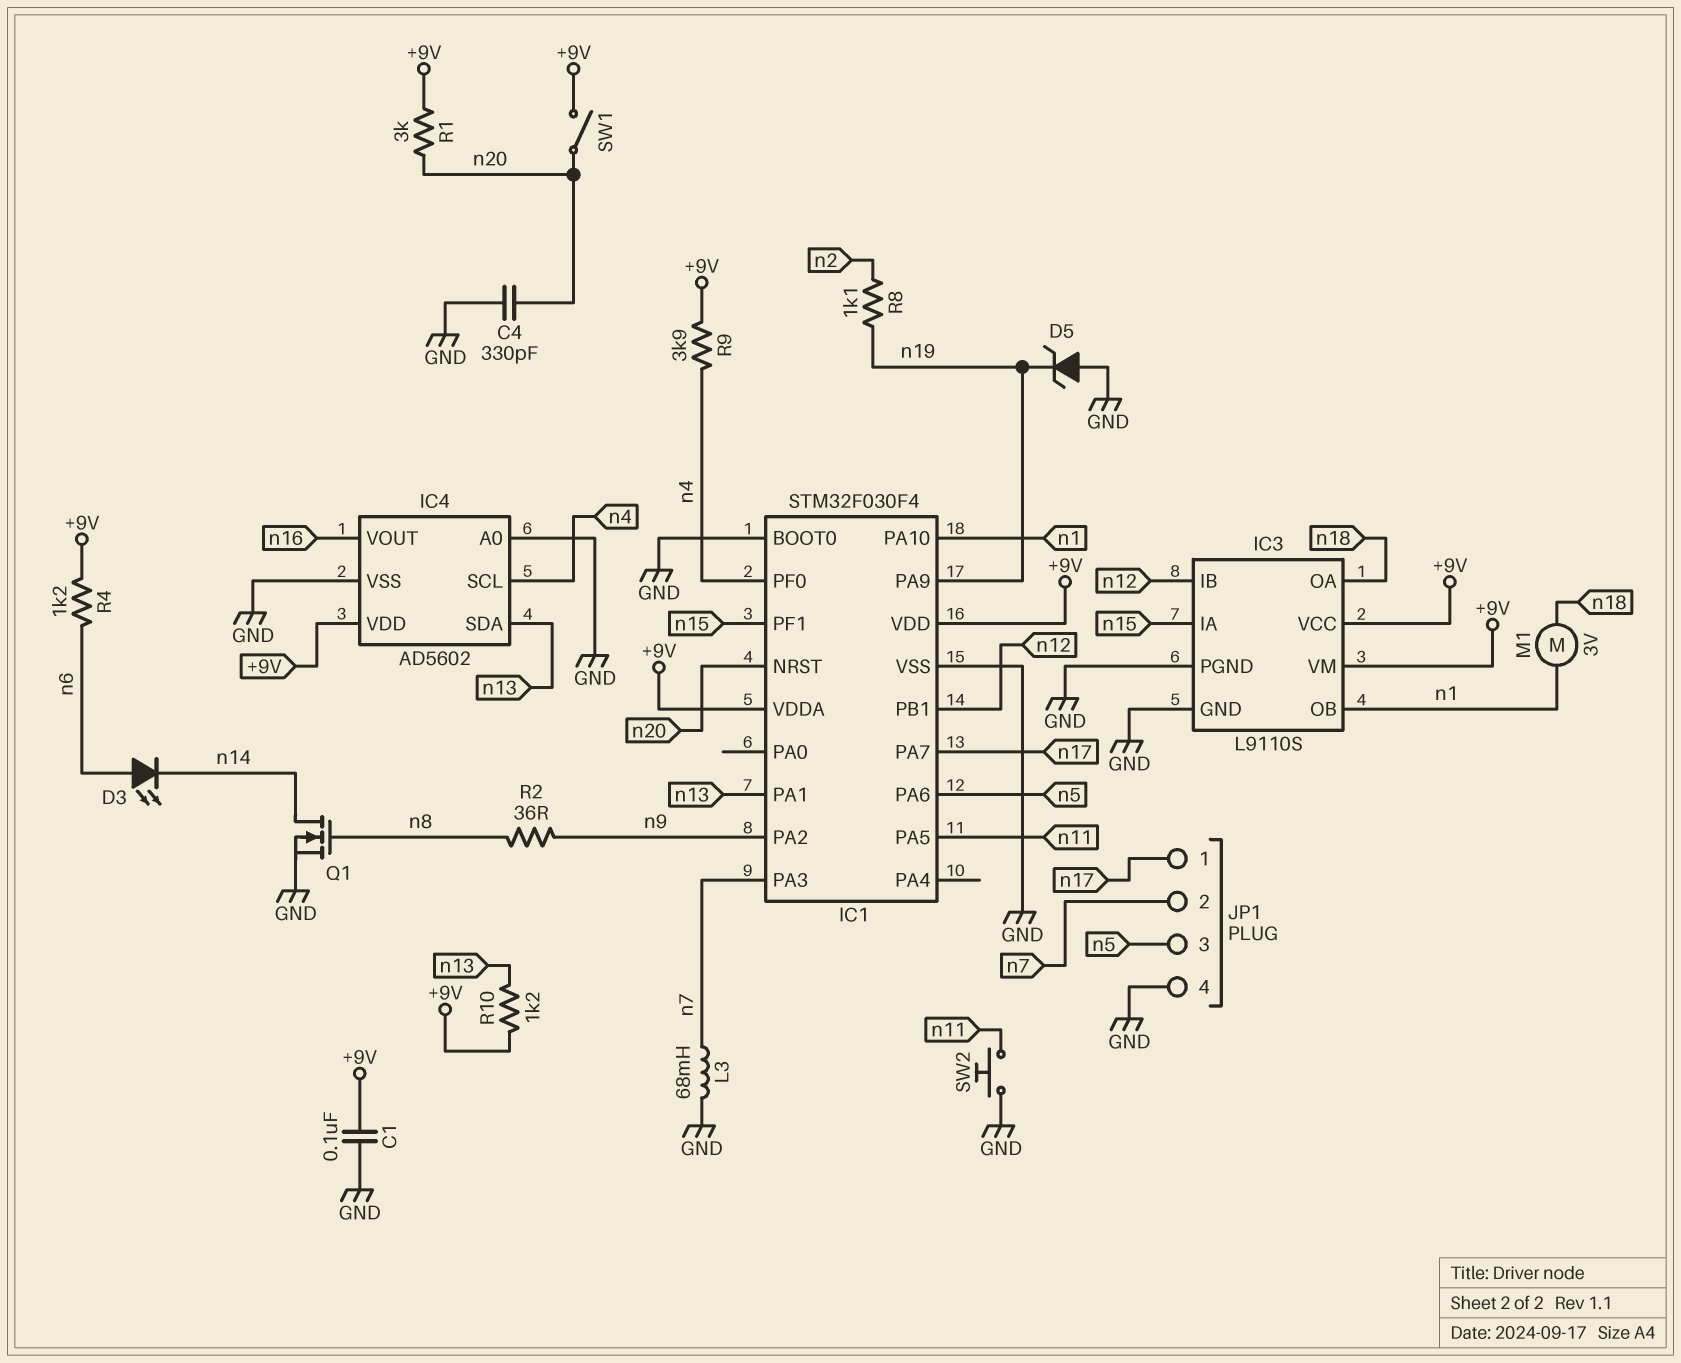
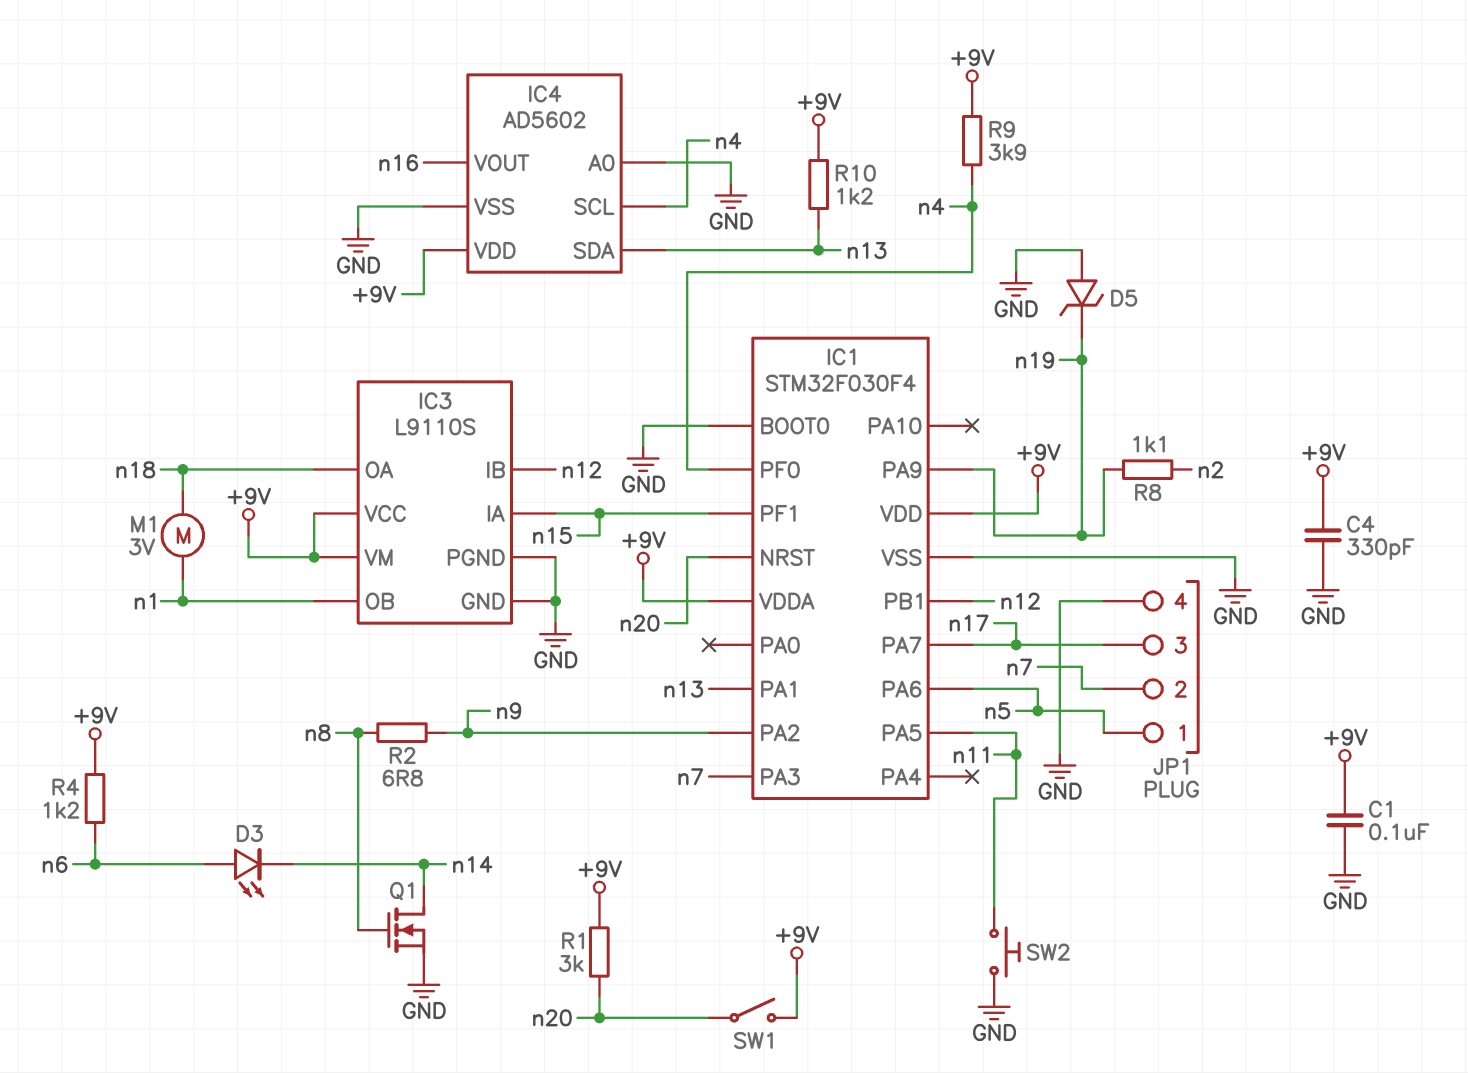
C4: 330pF (GND, n20) -> 330pF (+9V, GND)
IC1 pin PA10: n1 -> none
JP1 pin 1: n17 -> n5
JP1 pin 3: n5 -> n17
L3: 68mH (GND, n7) -> none
R2: 36 (n8, n9) -> 6.8 (n8, n9)

